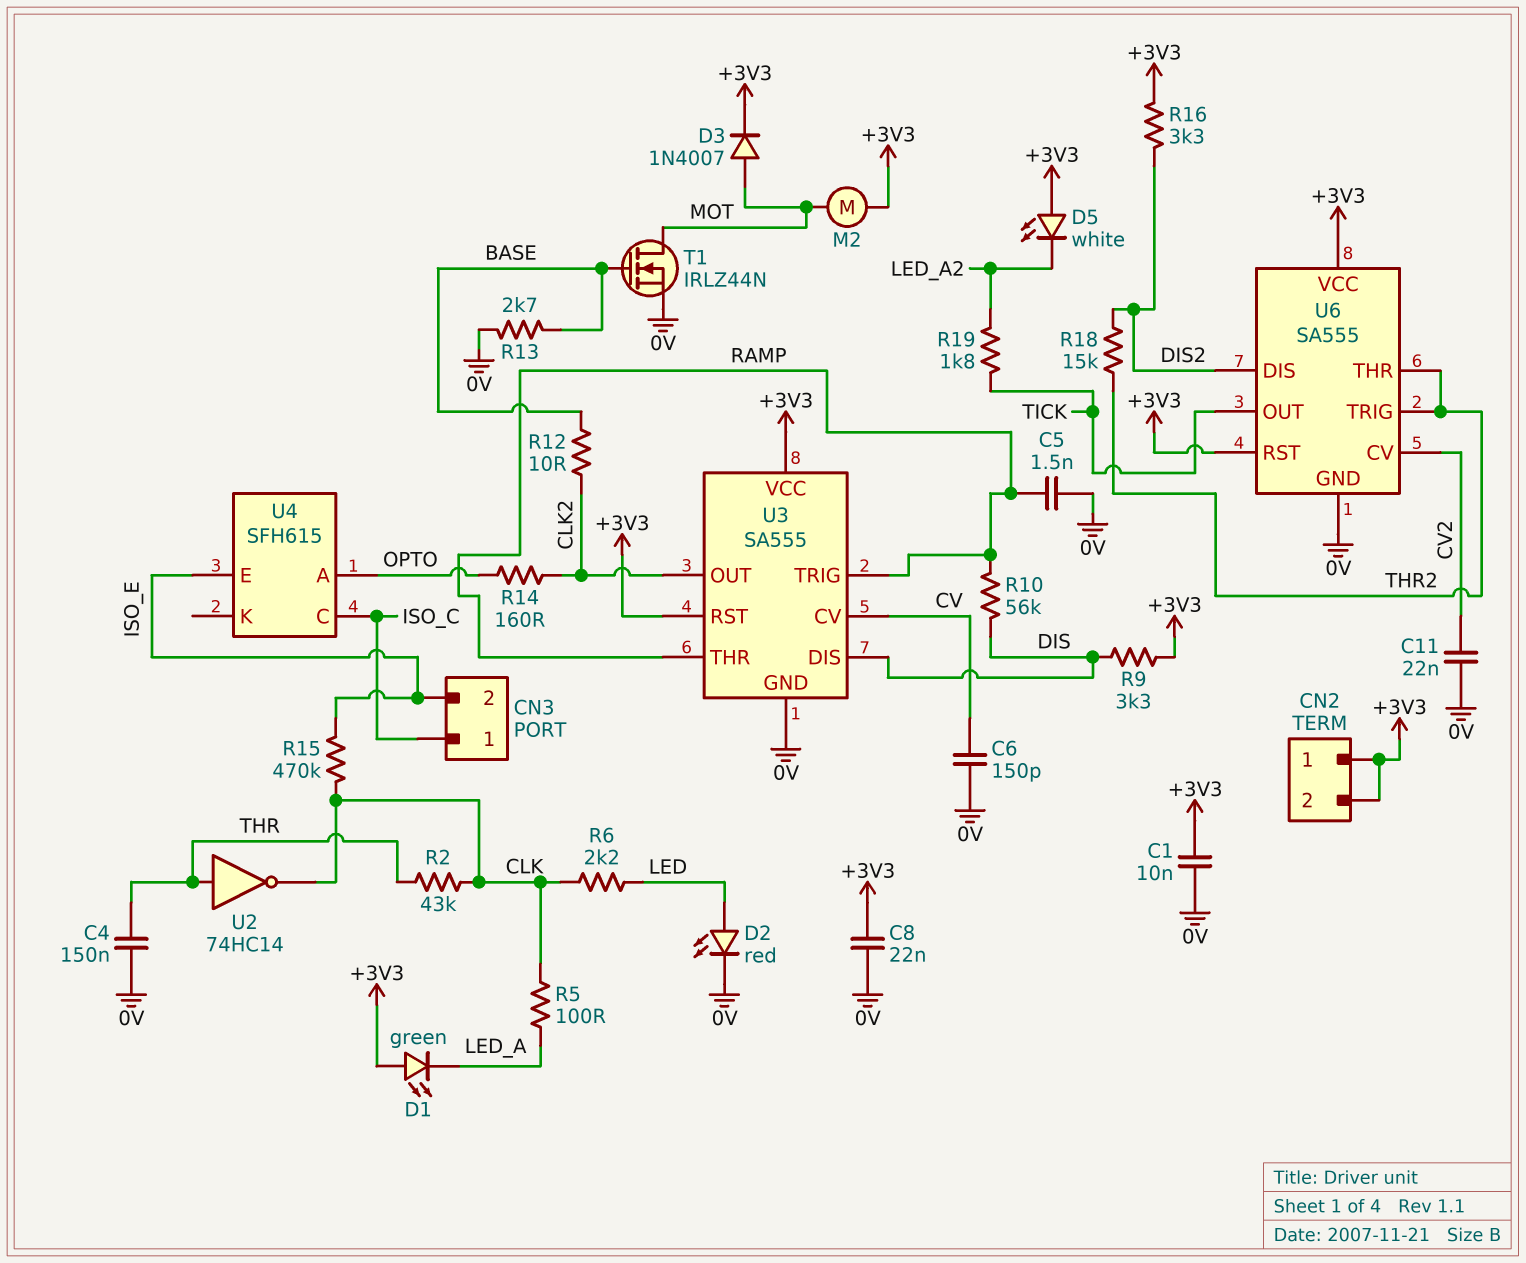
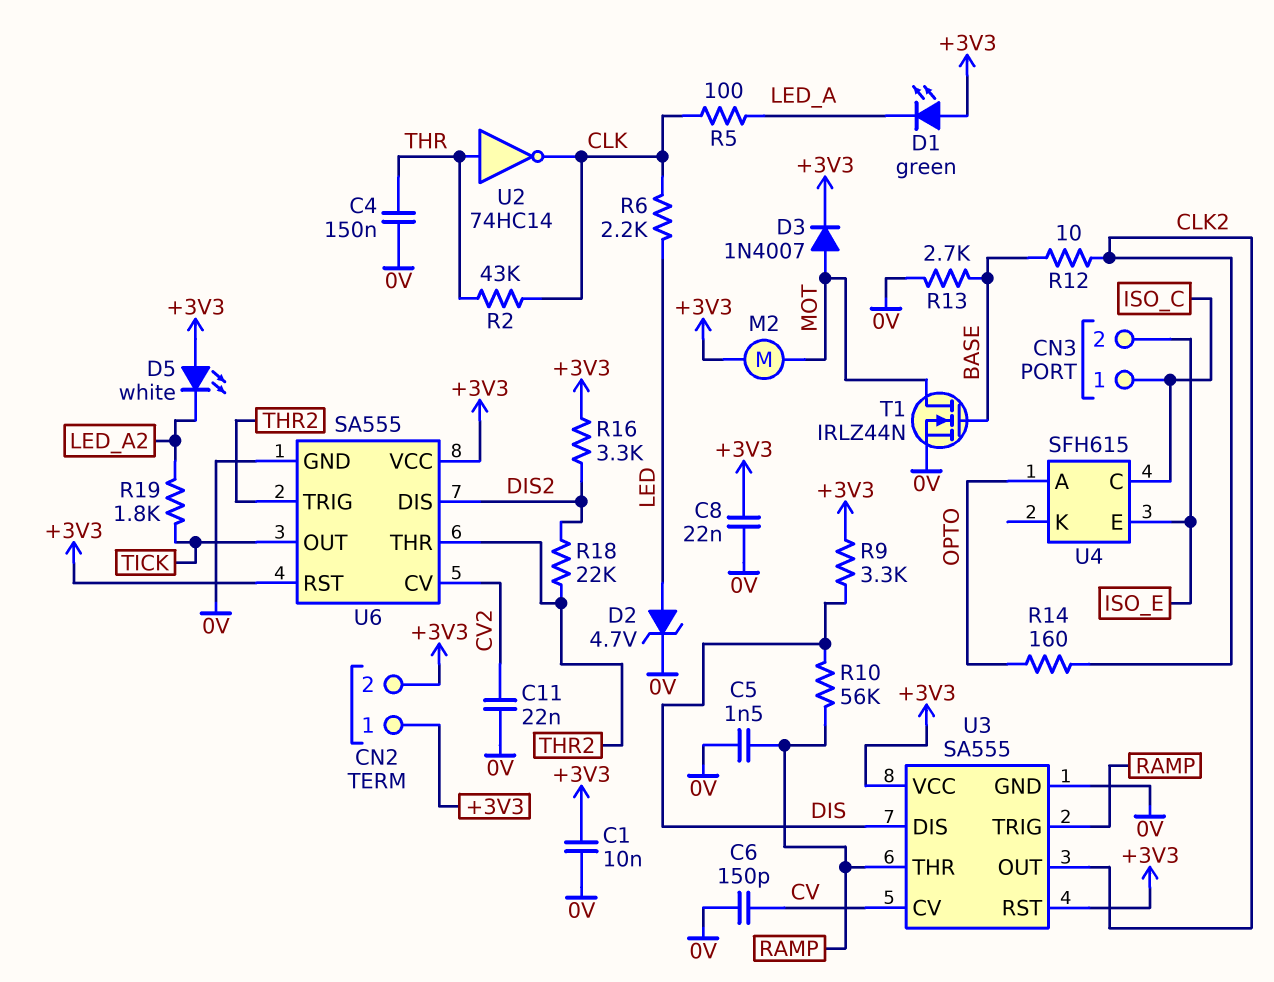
D2: LED red (A LED, K 0V) -> zener 4.7V (A LED, K 0V)
R15: 470k (CLK, ISO_E) -> none
R18: 15k (DIS2, THR2) -> 22k (DIS2, THR2)

